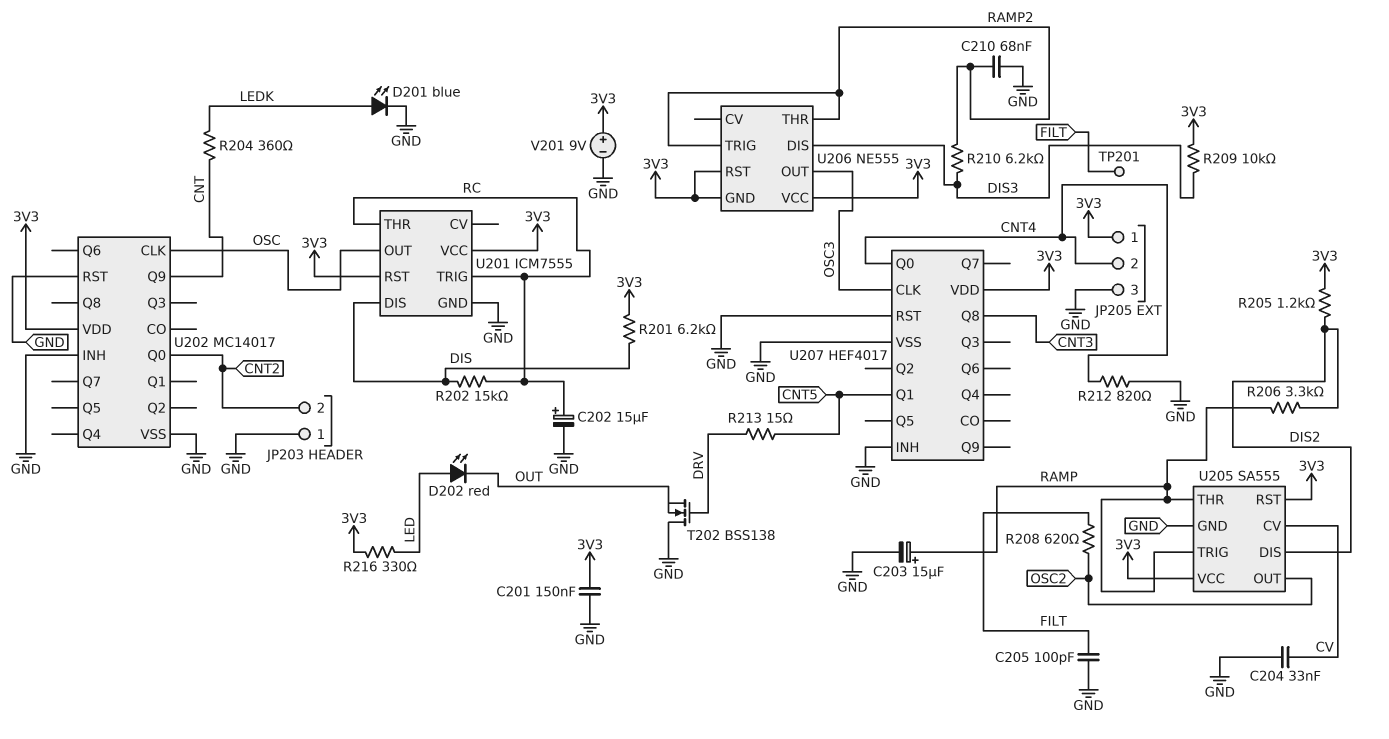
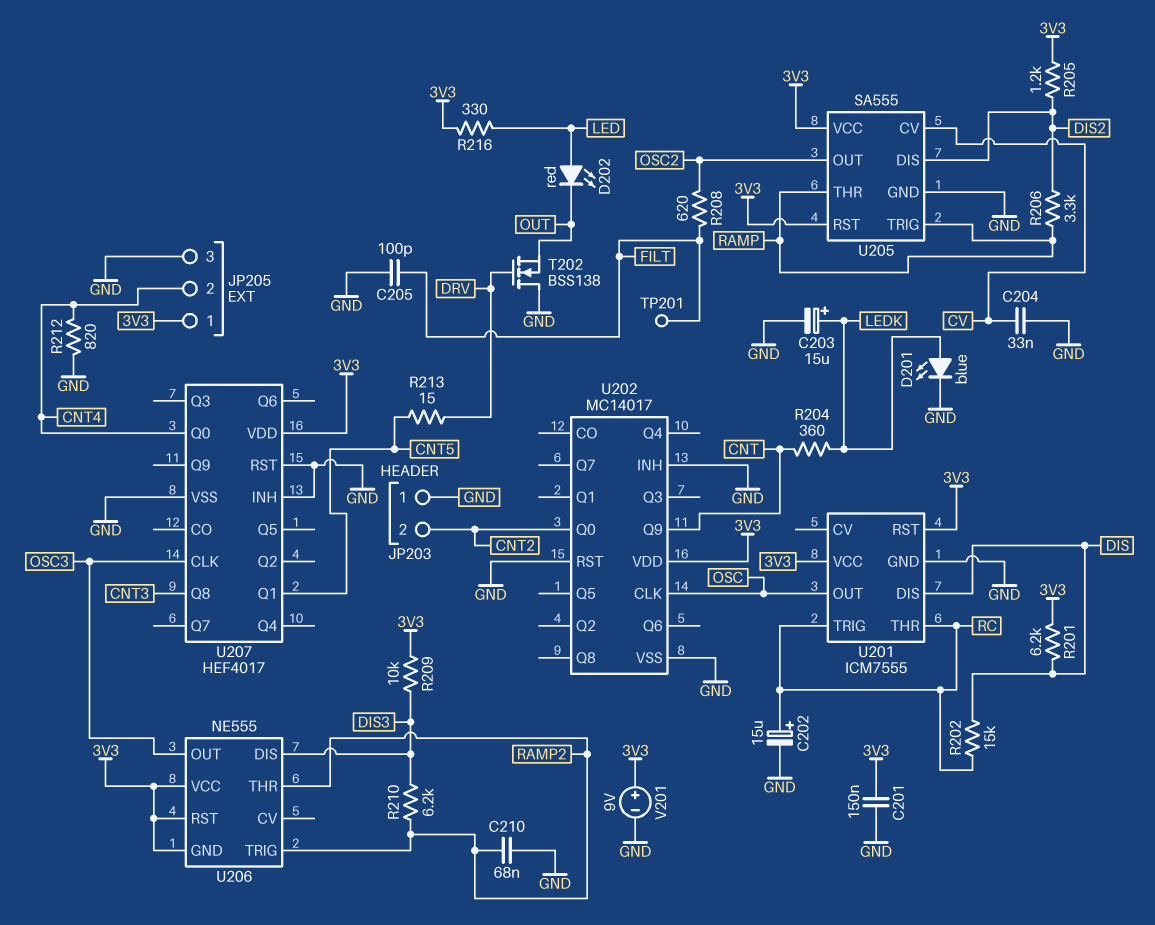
C203: 15uF (plus RAMP, minus GND) -> 15uF (plus LEDK, minus GND)

